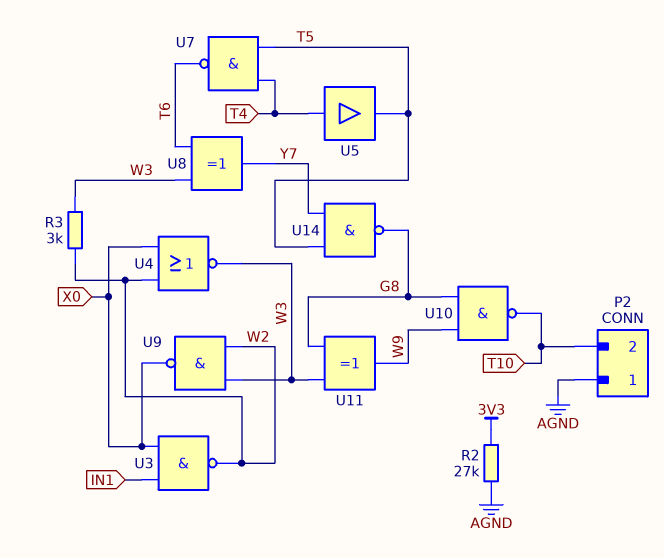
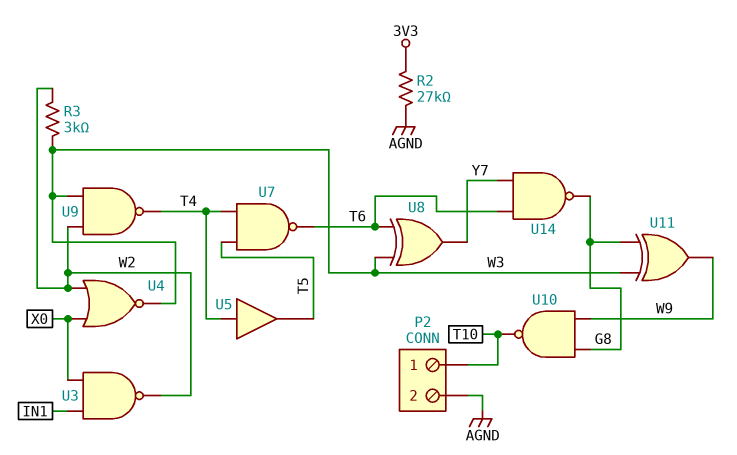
P2 pin 1: AGND -> T10
P2 pin 2: T10 -> AGND
U9: NAND (in W2, in W3, out X0) -> NAND (in W2, in W3, out T4)
U14: NAND (in T5, in Y7, out G8) -> NAND (in T6, in Y7, out G8)

